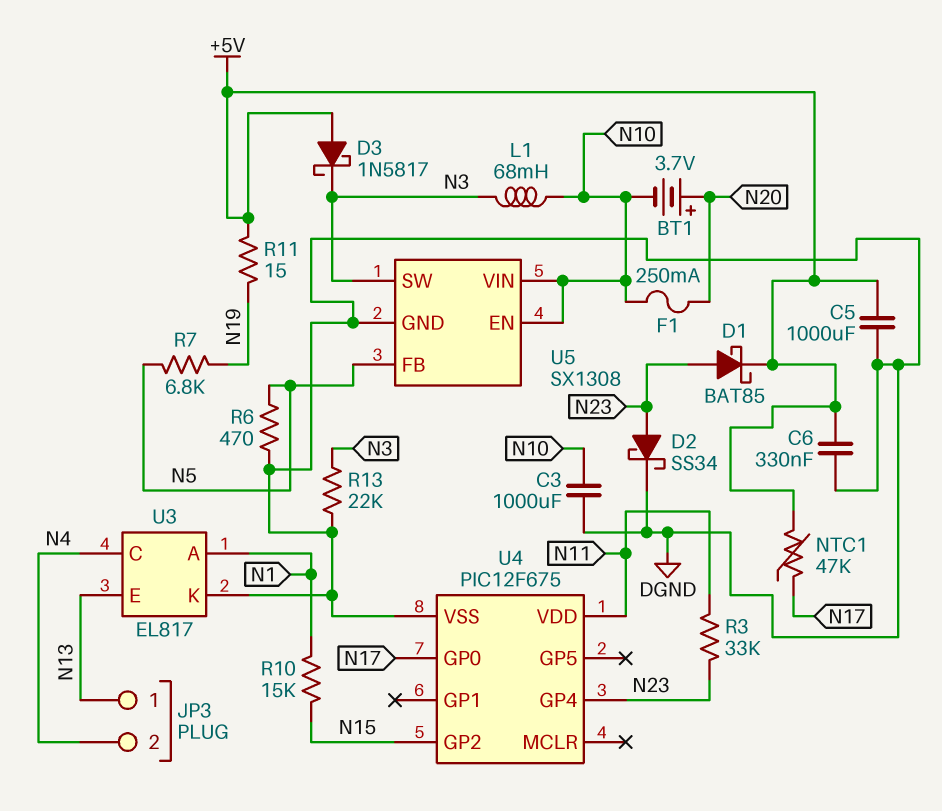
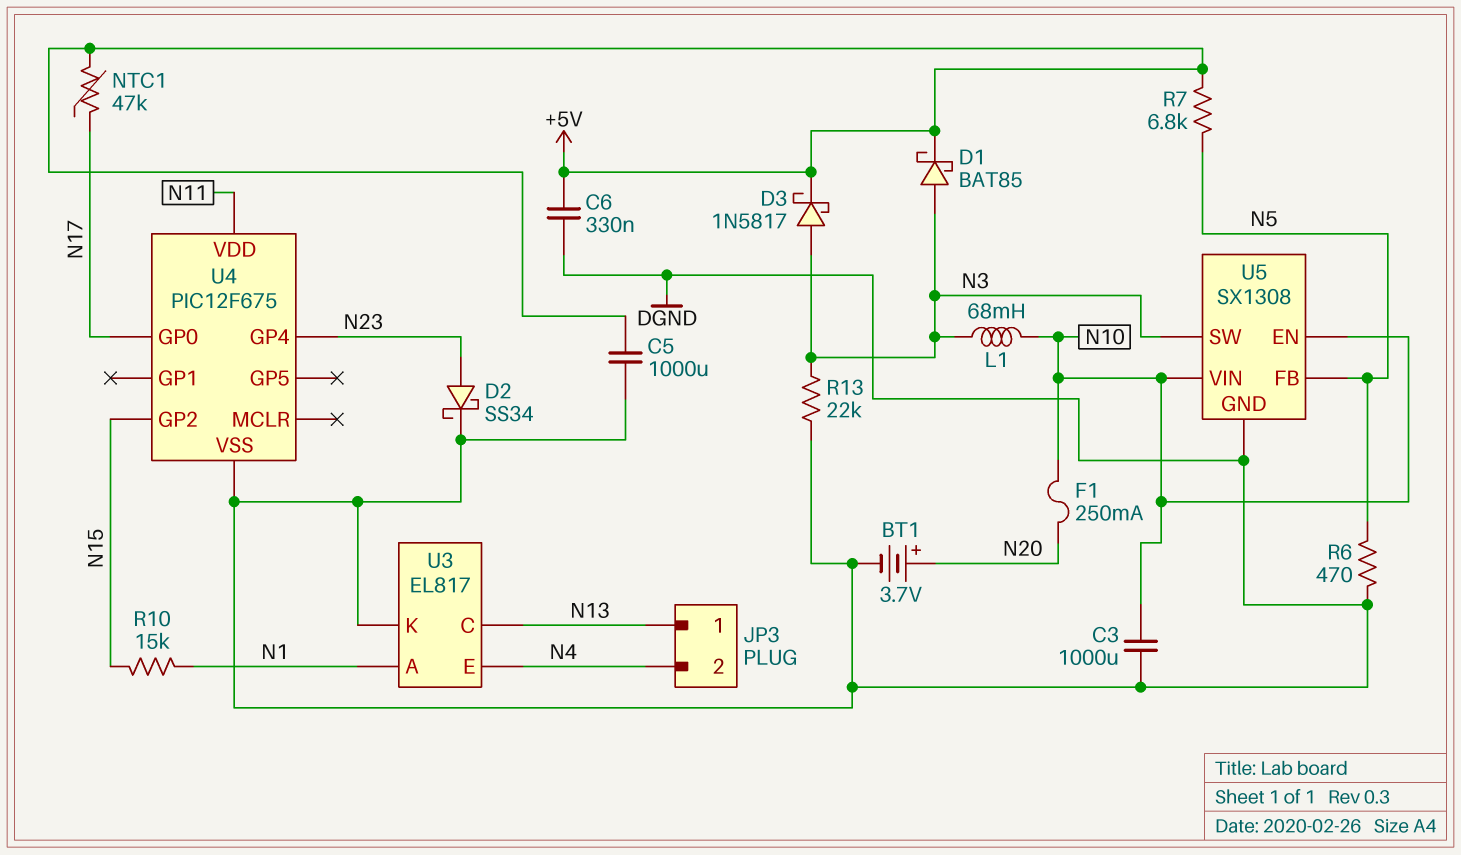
BT1: 3.7V (plus N20, minus N10) -> 3.7V (plus N20, minus DGND)
D1: schottky BAT85 (A N23, K +5V) -> schottky BAT85 (A N3, K +5V)
D3: schottky 1N5817 (A +5V, K N3) -> schottky 1N5817 (A N3, K +5V)
R3: 33k (N11, N23) -> none
R7: 6.8k (N5, N19) -> 6.8k (+5V, N5)
R11: 15 (+5V, N19) -> none
U3 pin C: N4 -> N13
U3 pin E: N13 -> N4

